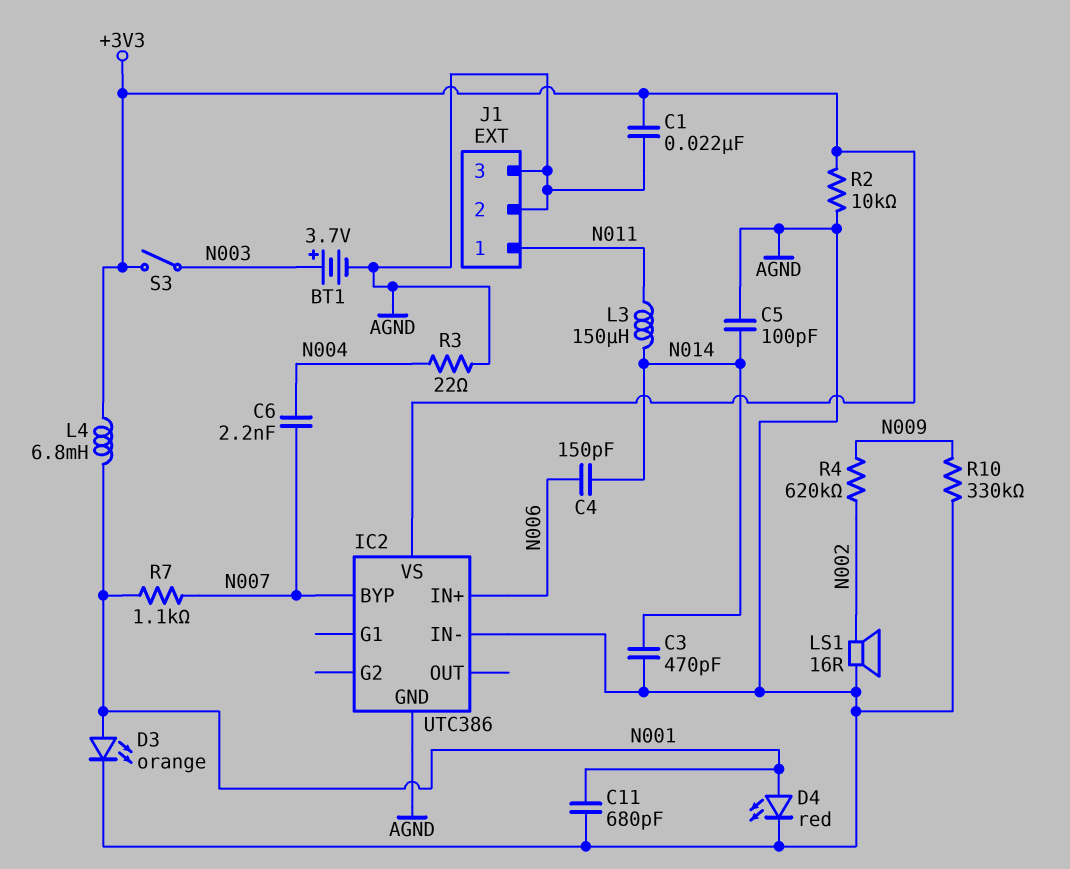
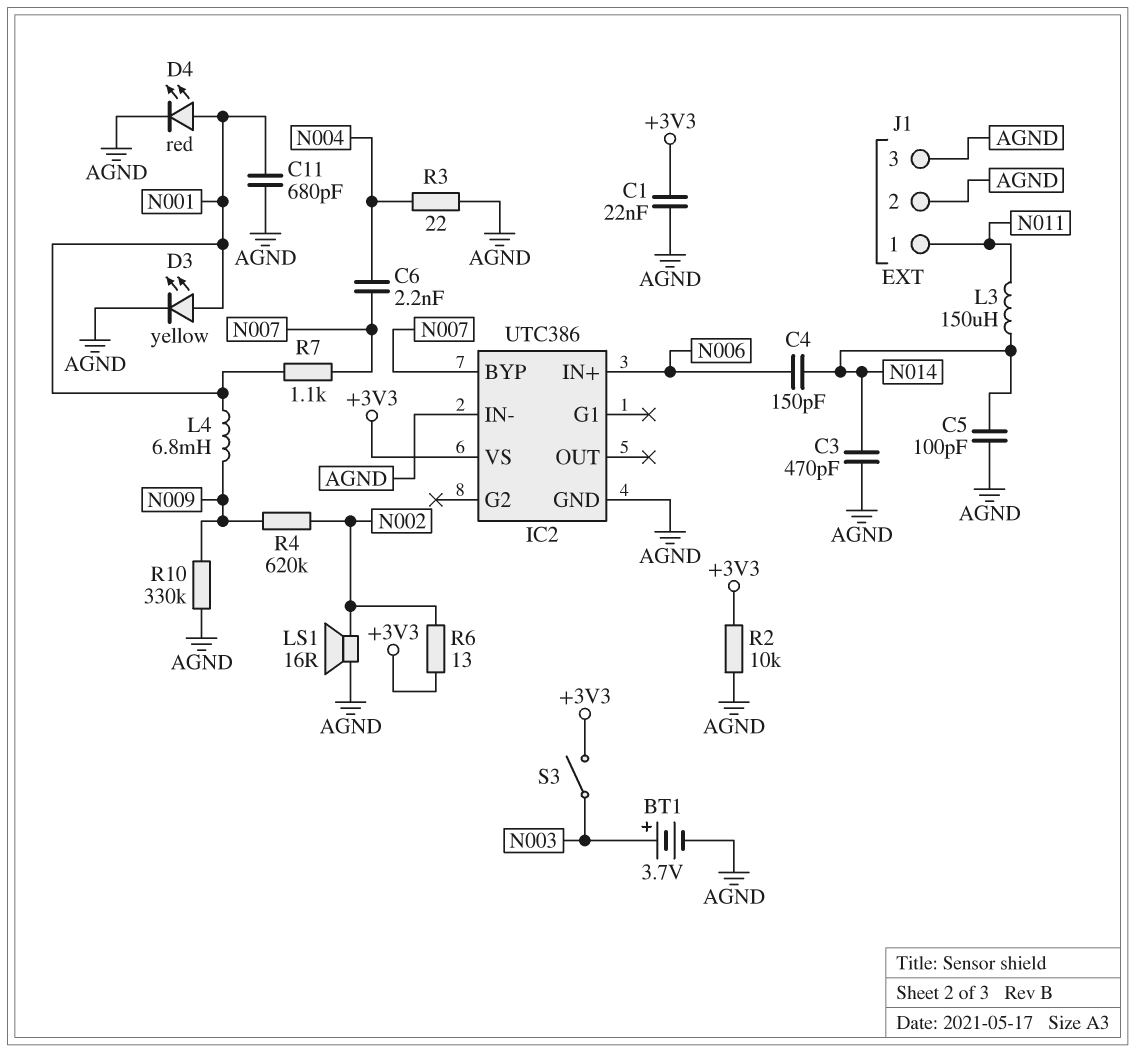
D3: LED orange (A N001, K AGND) -> LED yellow (A N001, K AGND)
L4: 6.8mH (+3V3, N001) -> 6.8mH (N001, N009)
R6: none -> 13 (+3V3, N002)

